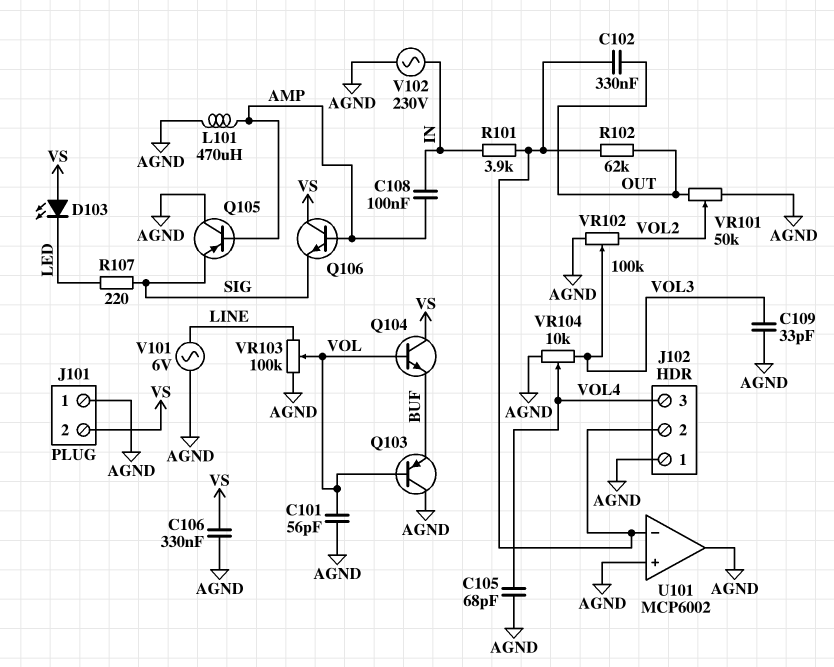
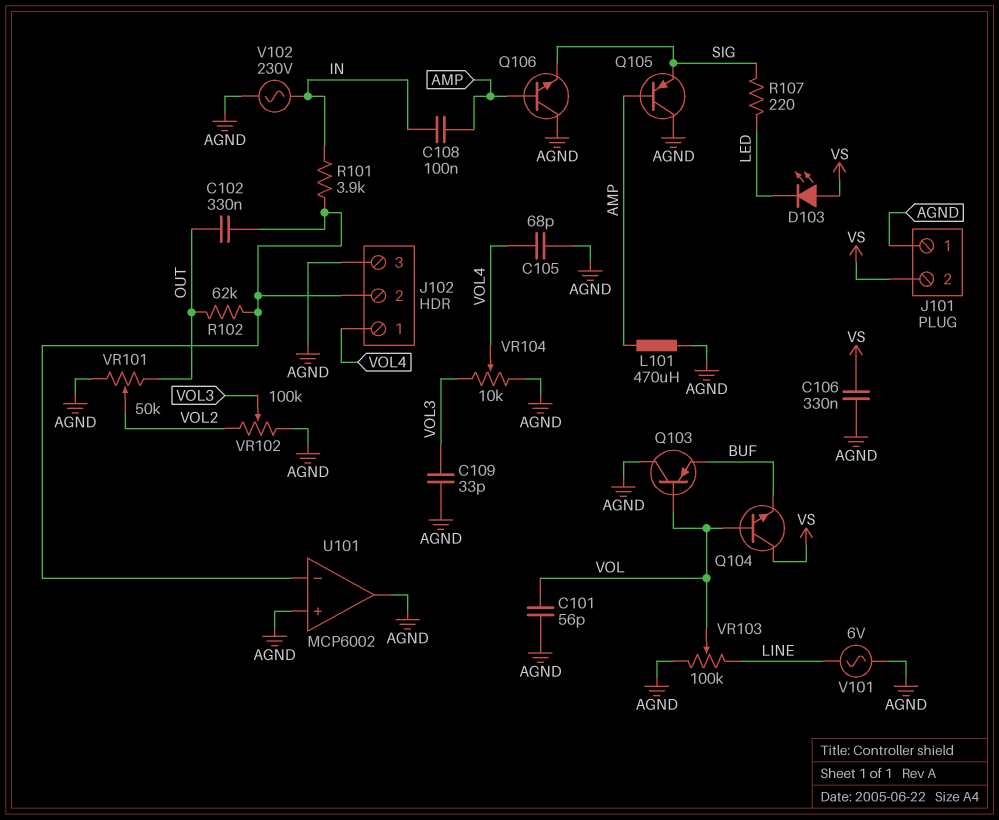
J102 pin 1: AGND -> VOL4
J102 pin 3: VOL4 -> AGND
Q106: NPN (B AMP, C VS, E SIG) -> NPN (B AMP, C AGND, E SIG)

